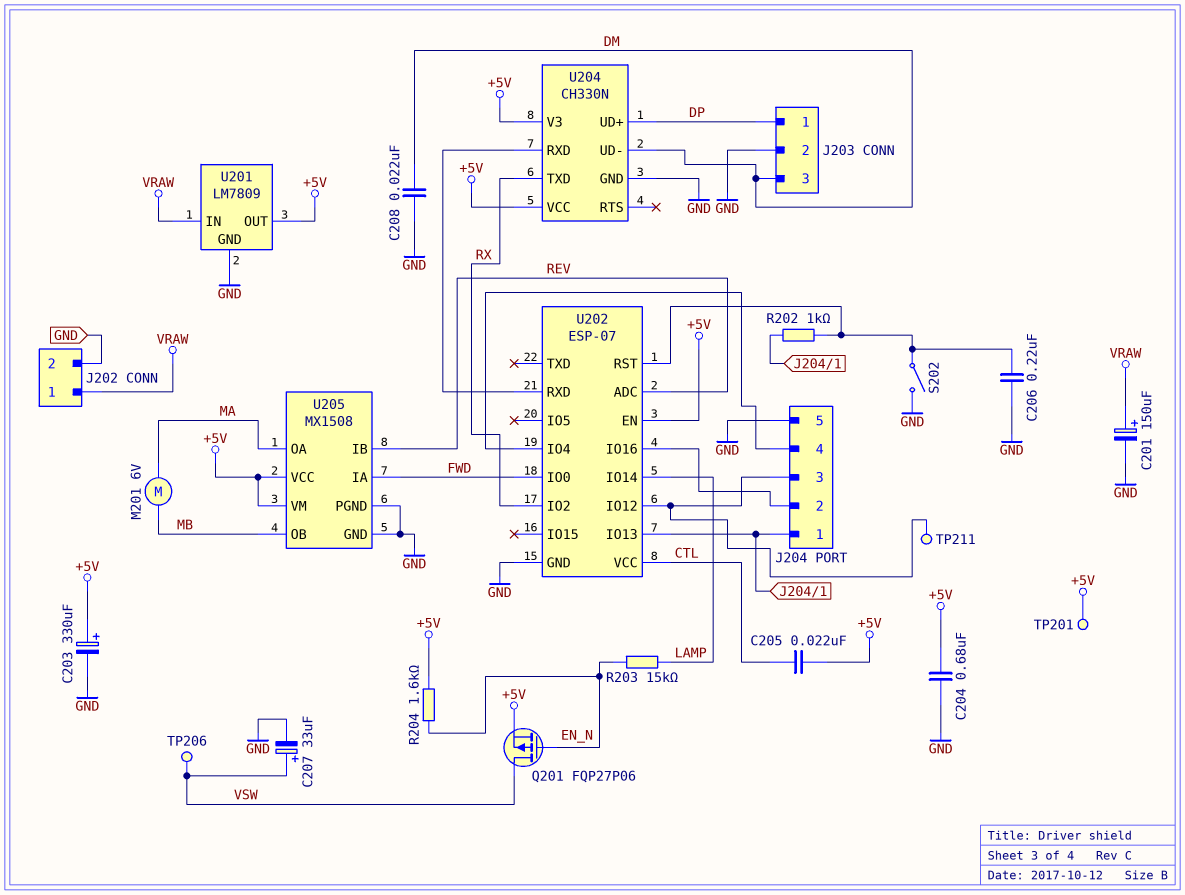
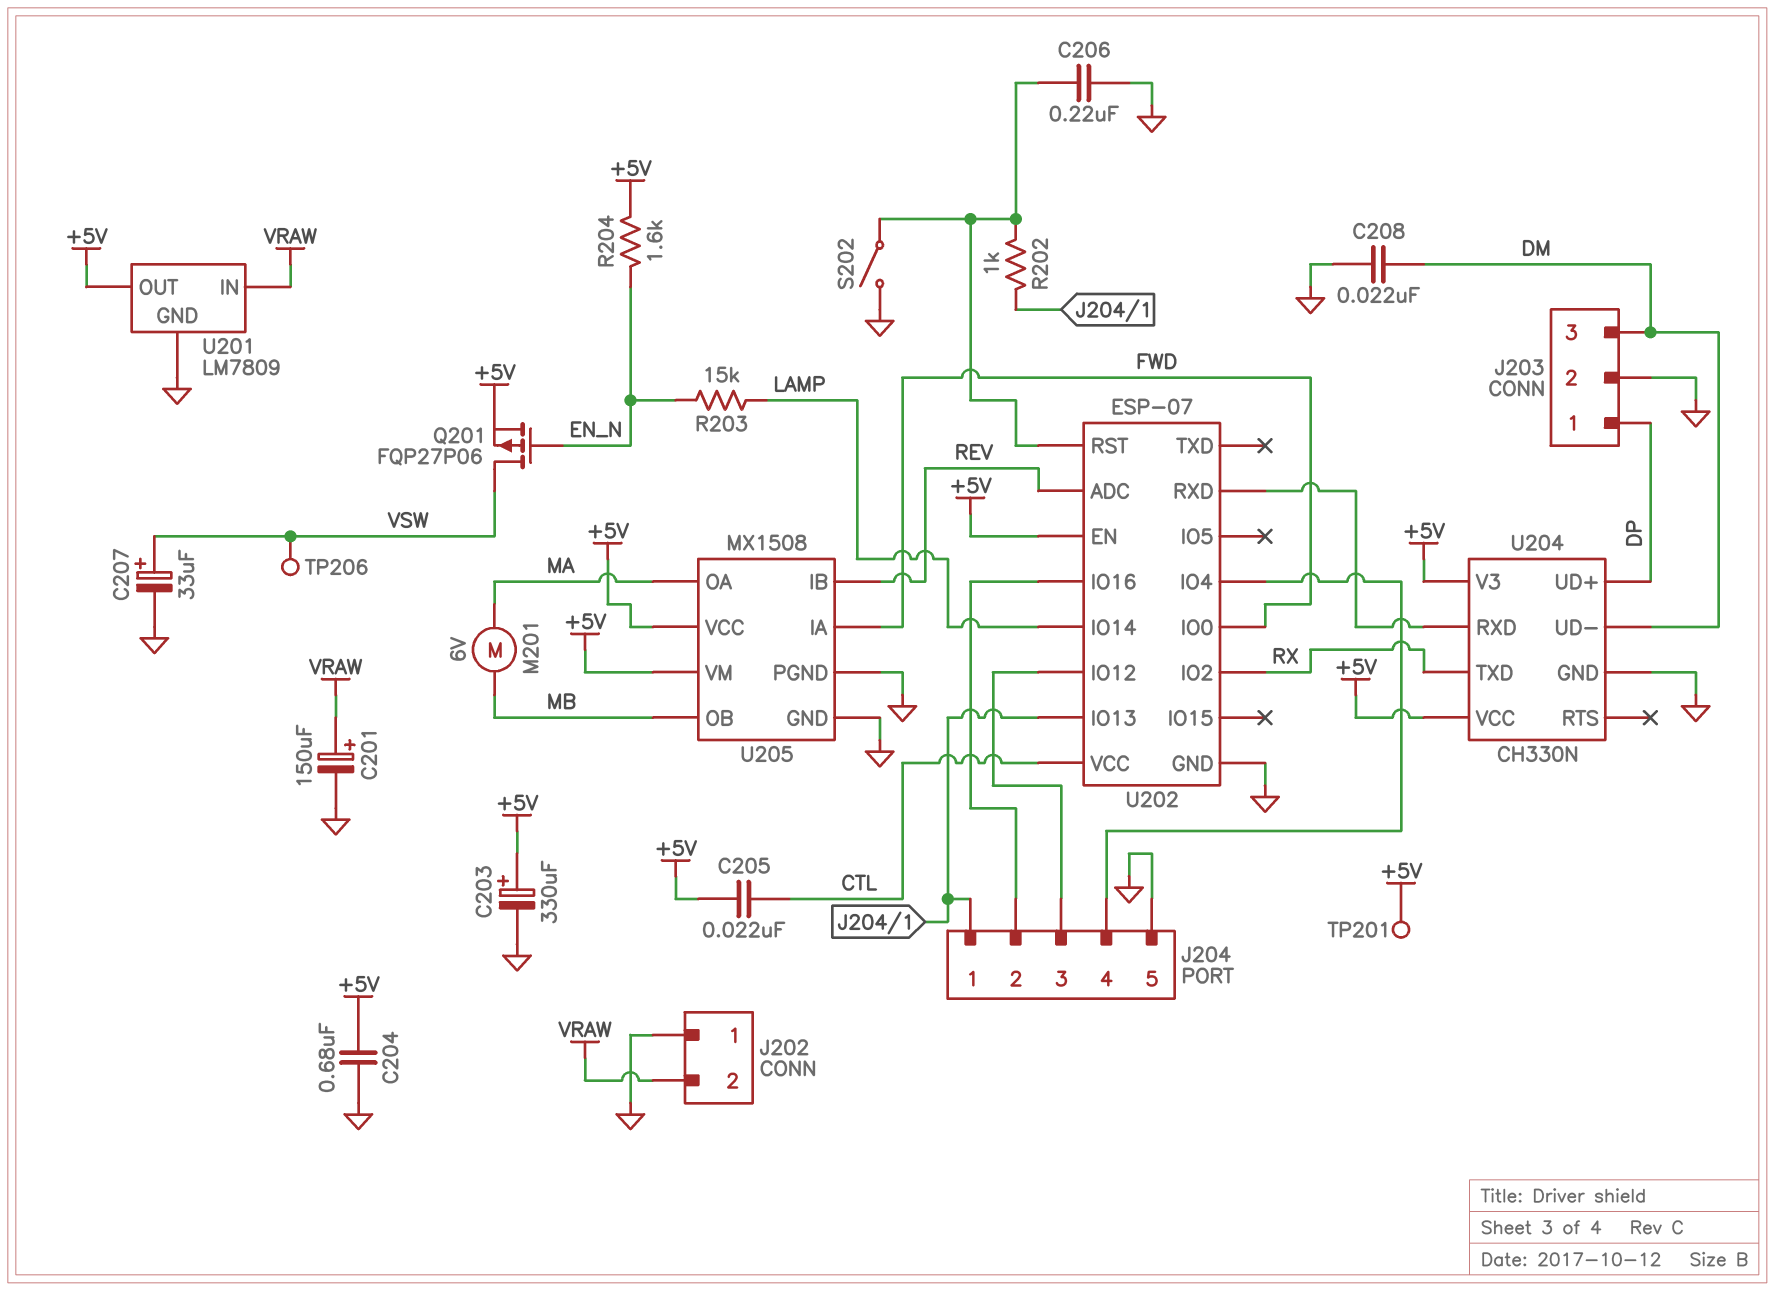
J202 pin 1: VRAW -> GND
J202 pin 2: GND -> VRAW
TP211: test point (J204/3) -> none

